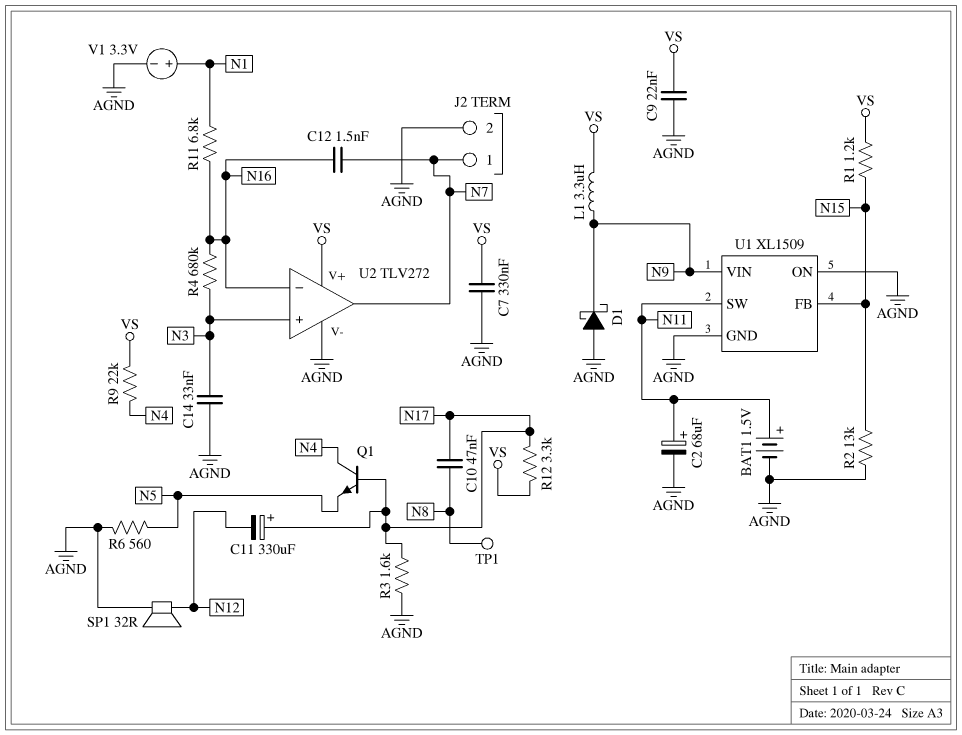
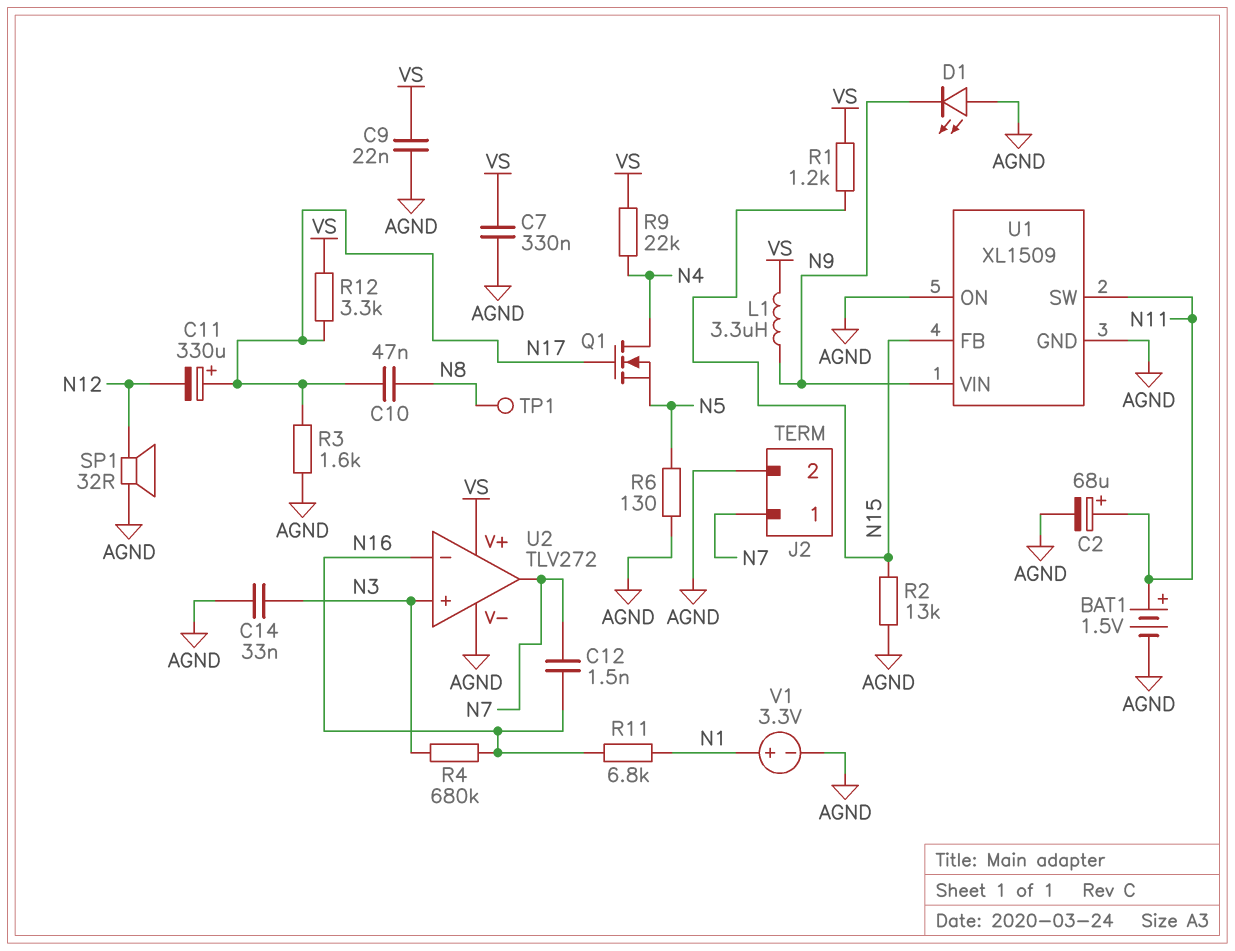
D1: schottky (A AGND, K N9) -> LED (A AGND, K N9)
Q1: NPN (B N17, C N4, E N5) -> NMOS (G N17, D N4, S N5)
R6: 560 (AGND, N5) -> 130 (AGND, N5)

